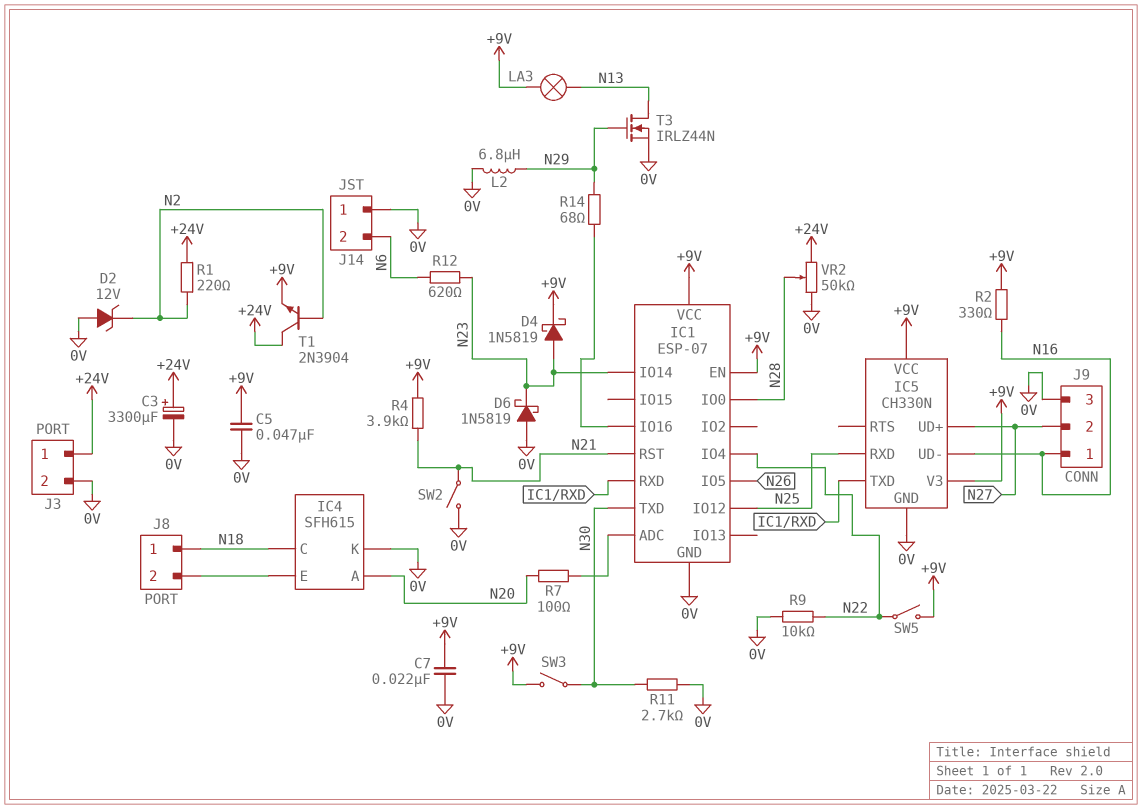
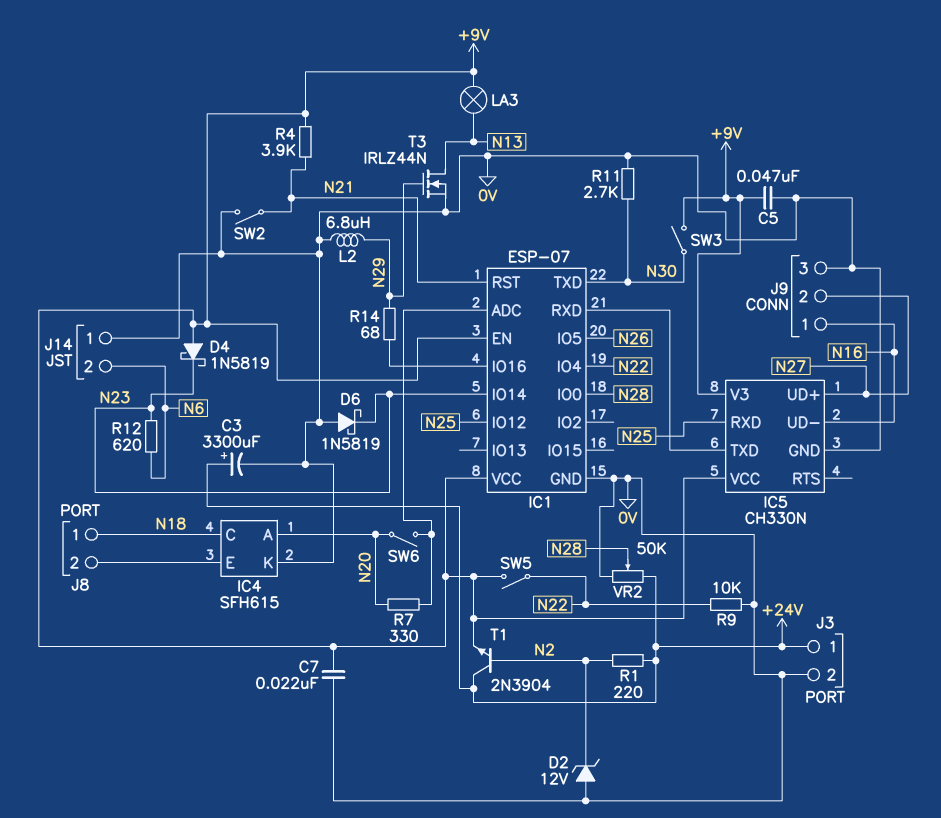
D4: schottky 1N5819 (A N23, K +9V) -> schottky 1N5819 (A +9V, K N23)
R2: 330 (+9V, N16) -> none
R7: 100 (IC1/ADC, N20) -> 330 (IC1/ADC, N20)
SW6: none -> switch (IC1/ADC, N20)

